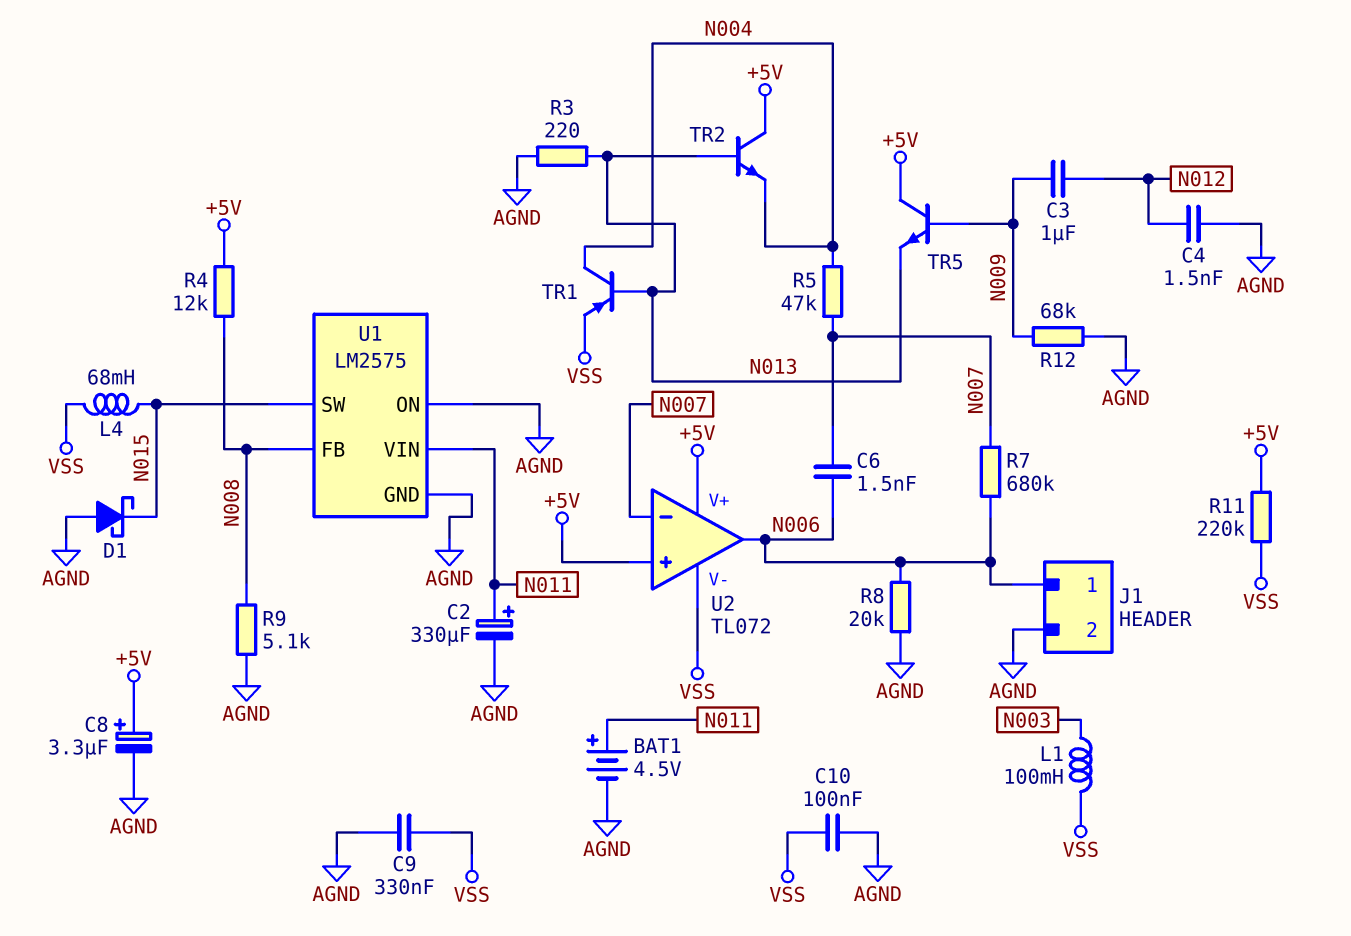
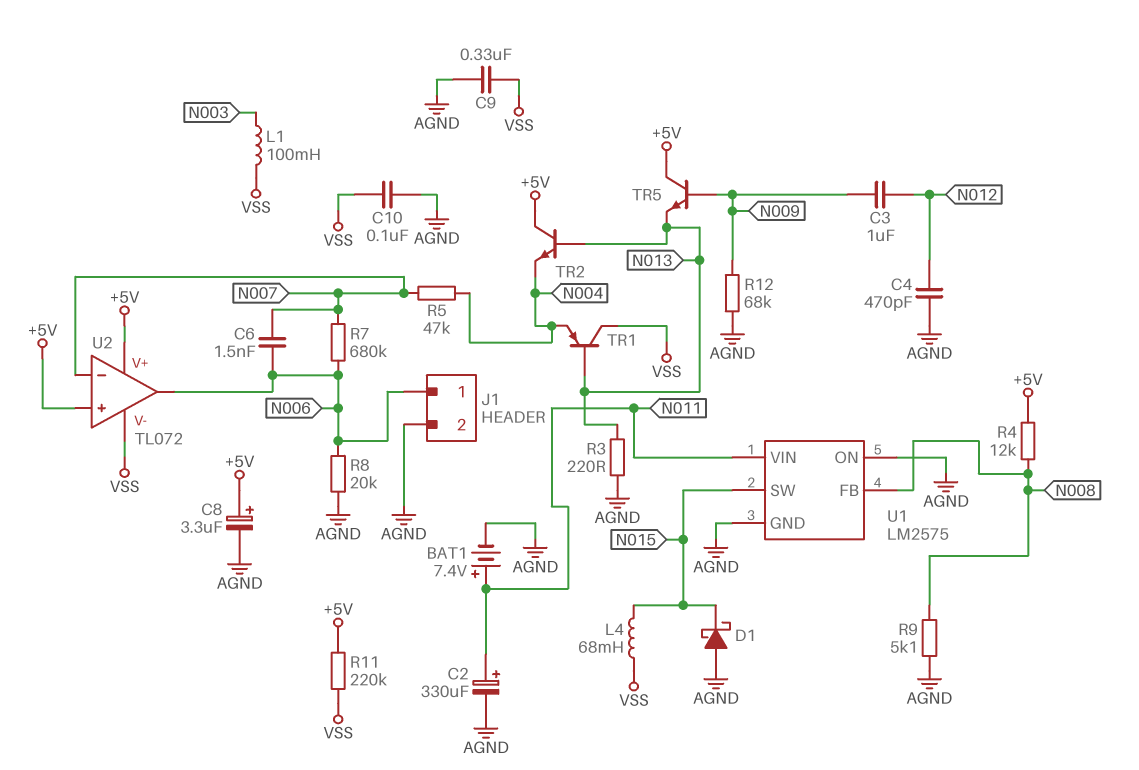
BAT1: 4.5V (plus N011, minus AGND) -> 7.4V (plus N011, minus AGND)
C4: 1.5nF (AGND, N012) -> 470pF (AGND, N012)
TR1: PNP (B N013, C N004, E VSS) -> PNP (B N013, C VSS, E N004)

